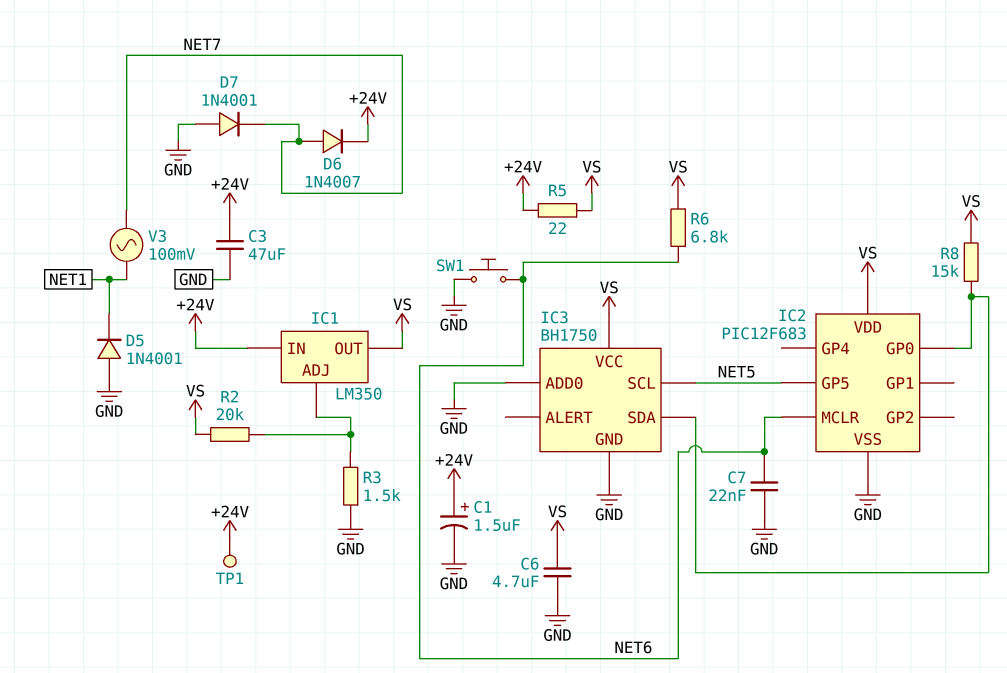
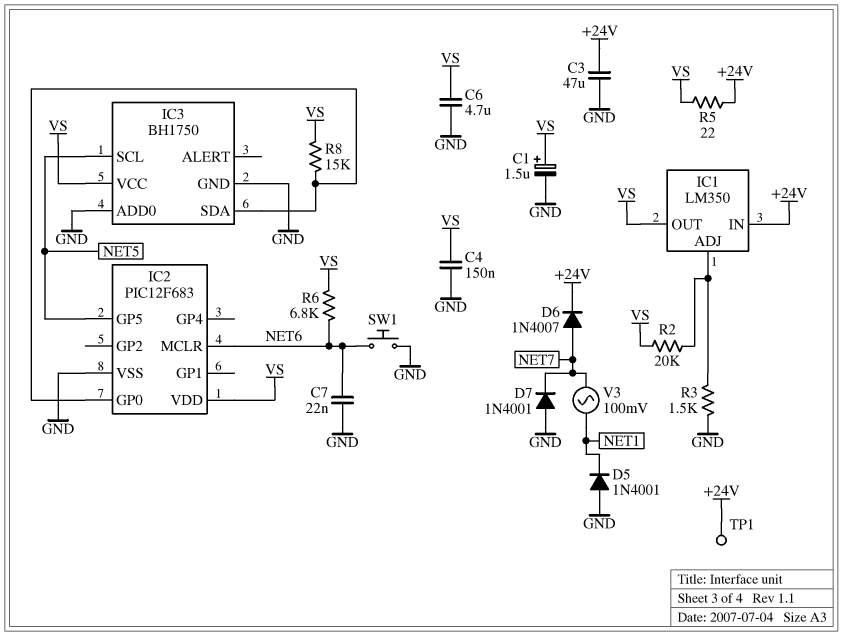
C1: 1.5uF (plus +24V, minus GND) -> 1.5uF (plus VS, minus GND)
C4: none -> 150nF (GND, VS)

